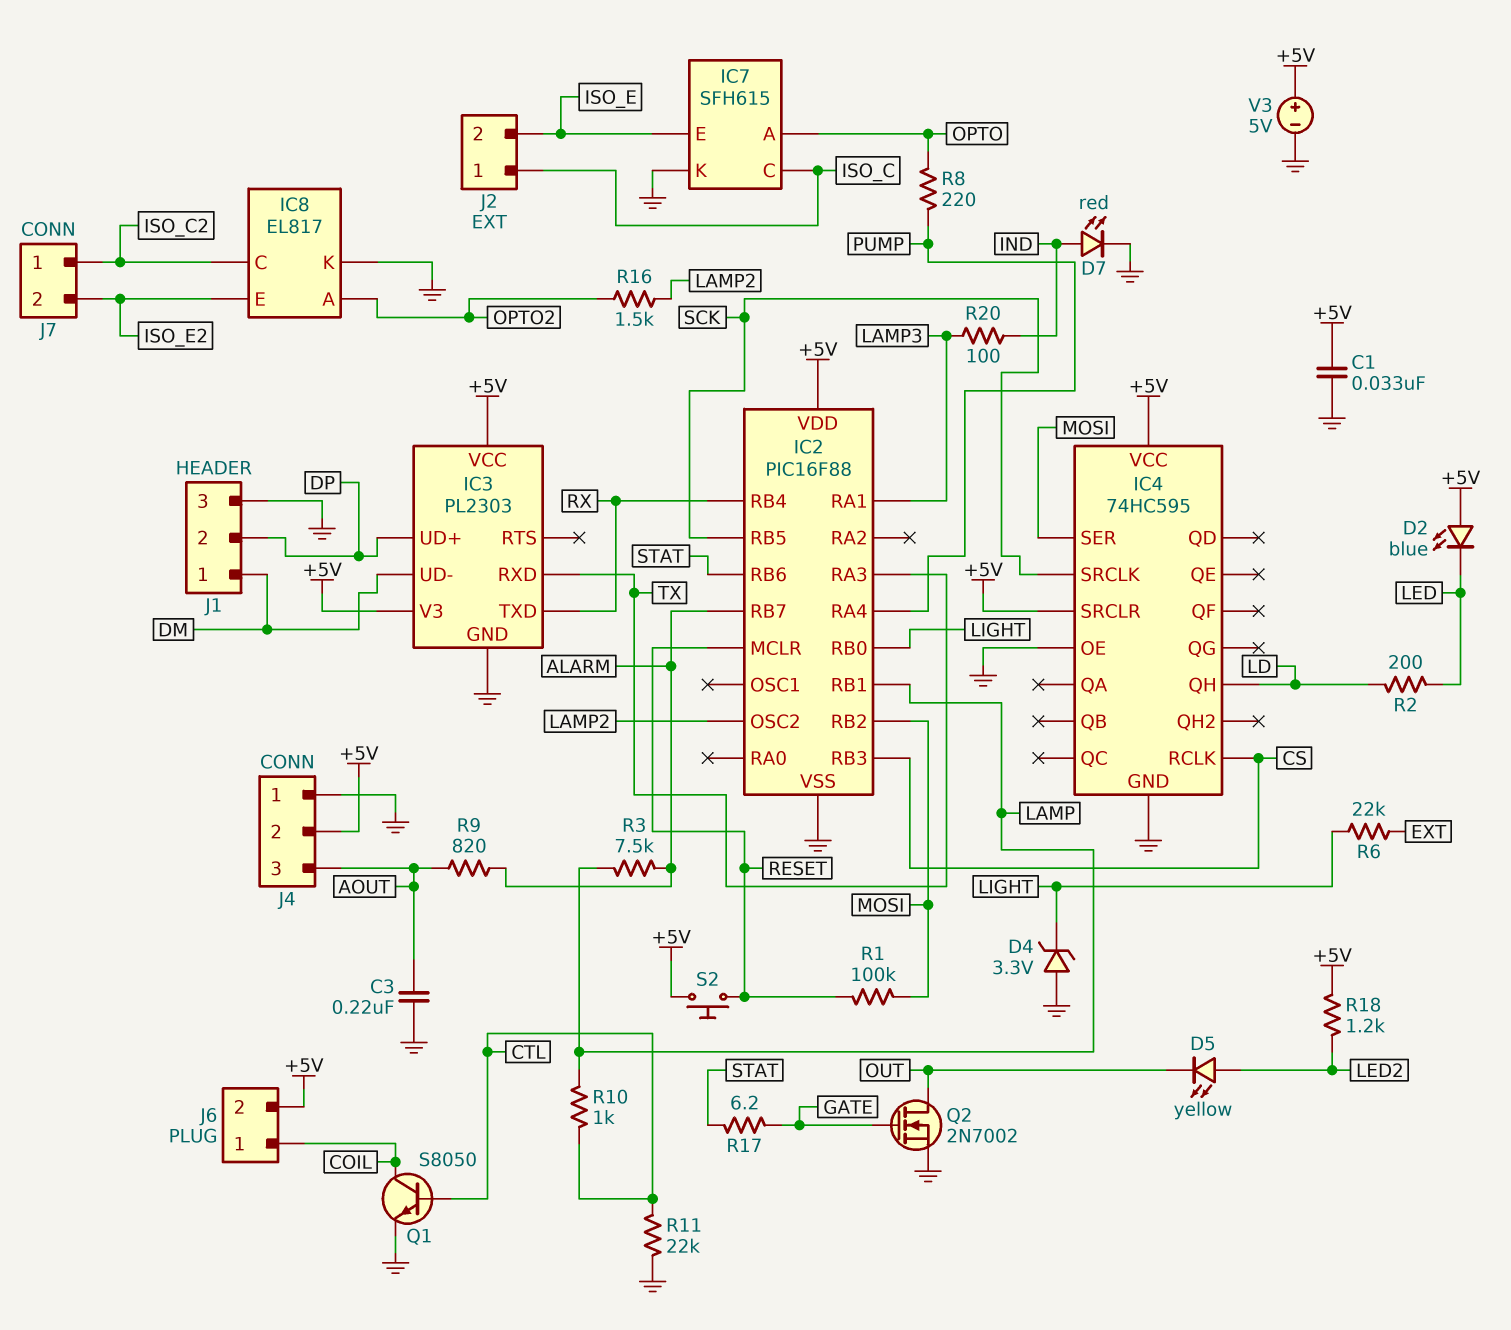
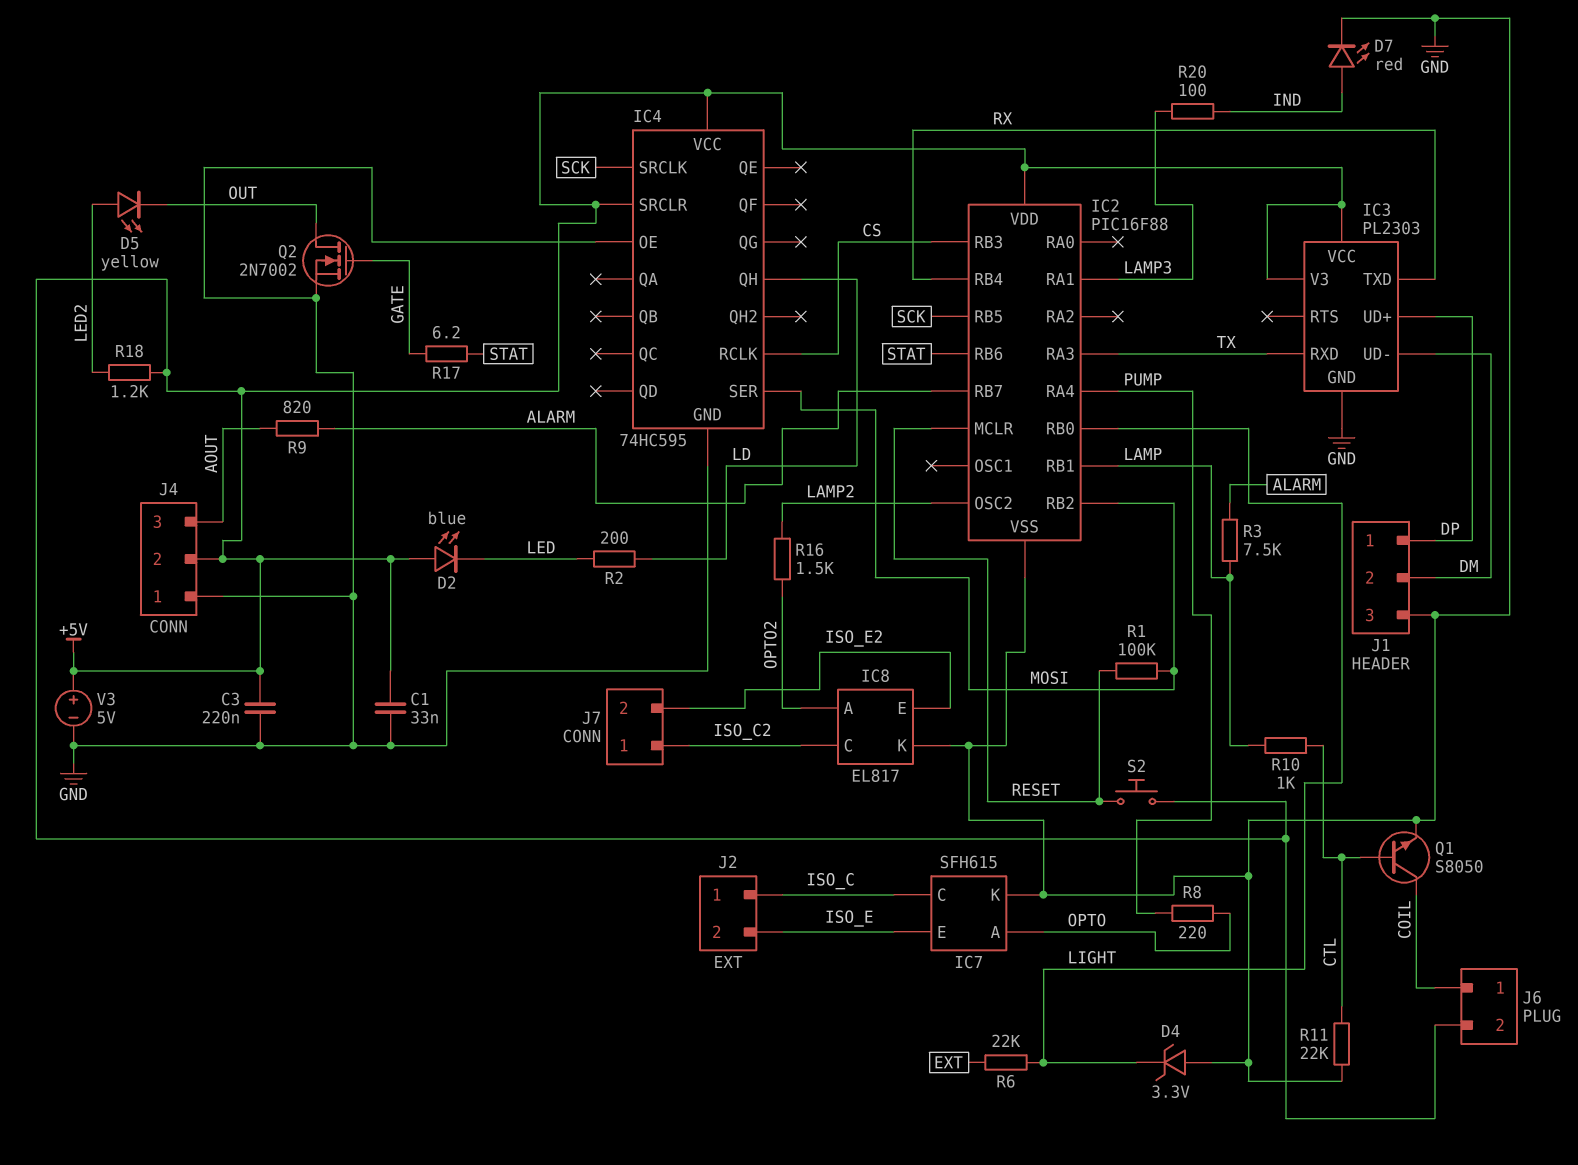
C3: 220nF (AOUT, GND) -> 220nF (+5V, GND)
J1 pin 1: DM -> DP
J1 pin 2: DP -> DM

